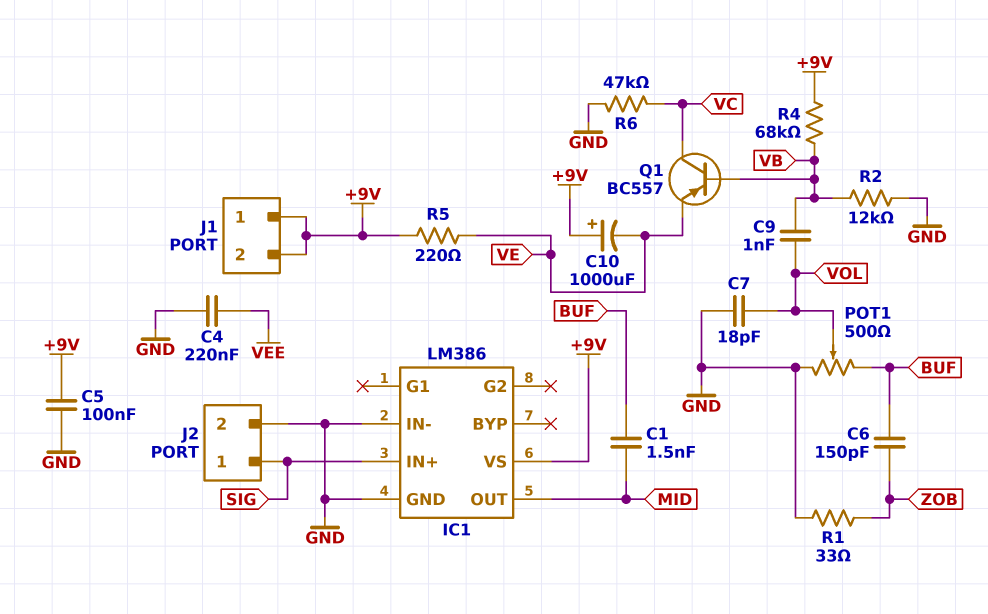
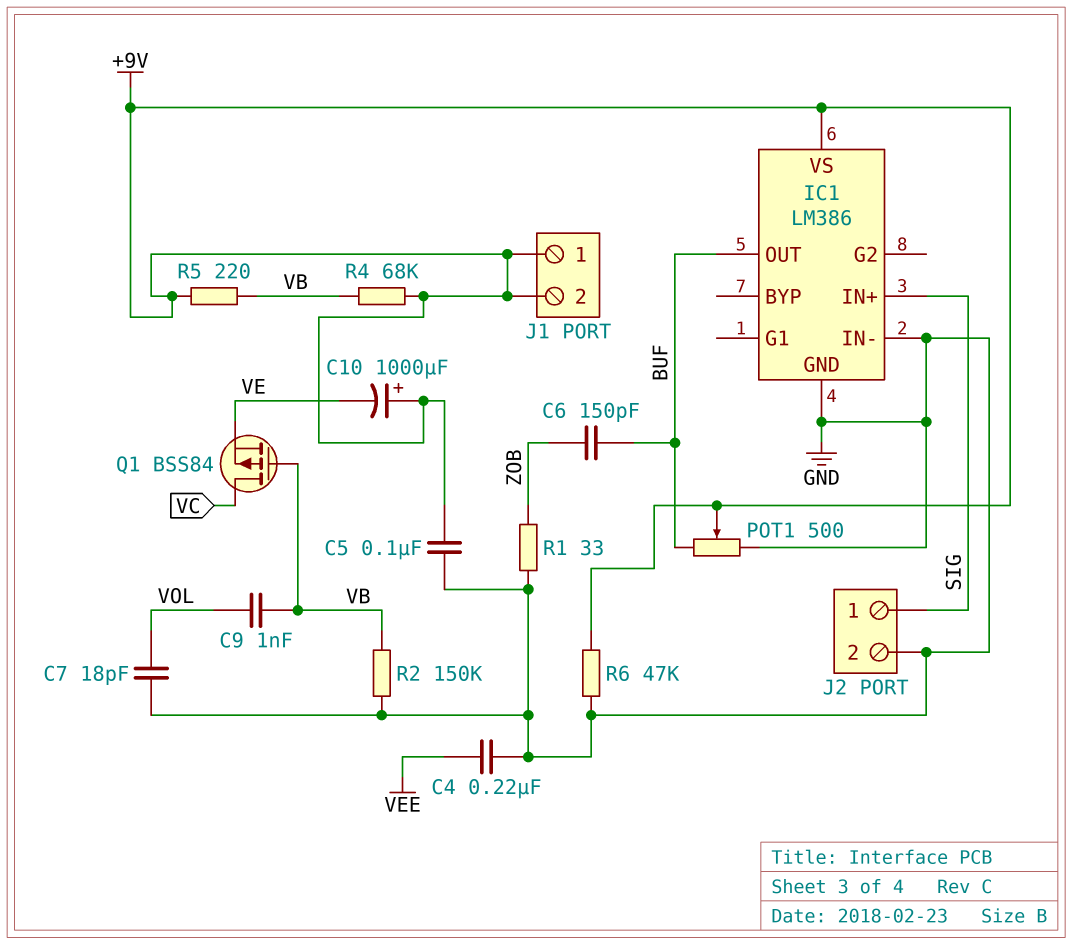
C1: 1.5nF (BUF, MID) -> none
IC1 pin OUT: MID -> BUF
POT1: 500 (BUF, GND, wiper VOL) -> 500 (BUF, GND, wiper +9V)
Q1: PNP BC557 (B VB, C VC, E VE) -> PMOS BSS84 (G VB, D VC, S VE)
R2: 12k (GND, VB) -> 150k (GND, VB)
R5: 220 (+9V, VE) -> 220 (+9V, VB)
R6: 47k (GND, VC) -> 47k (+9V, GND)

